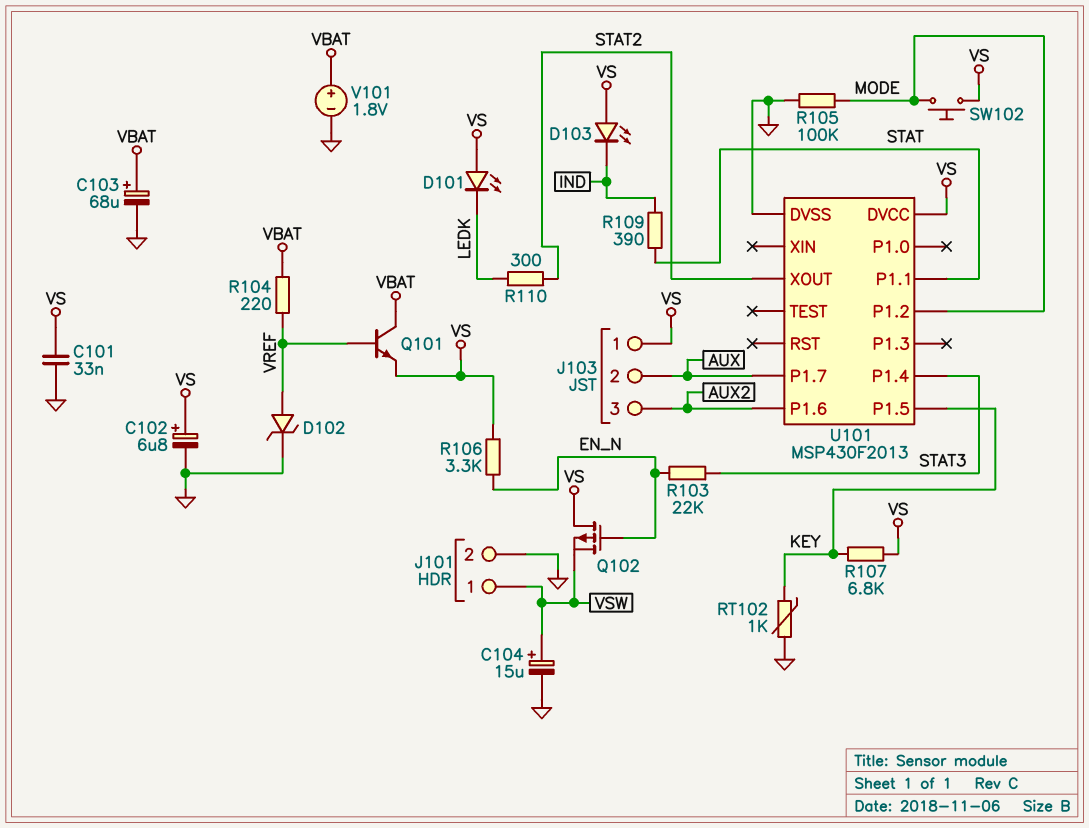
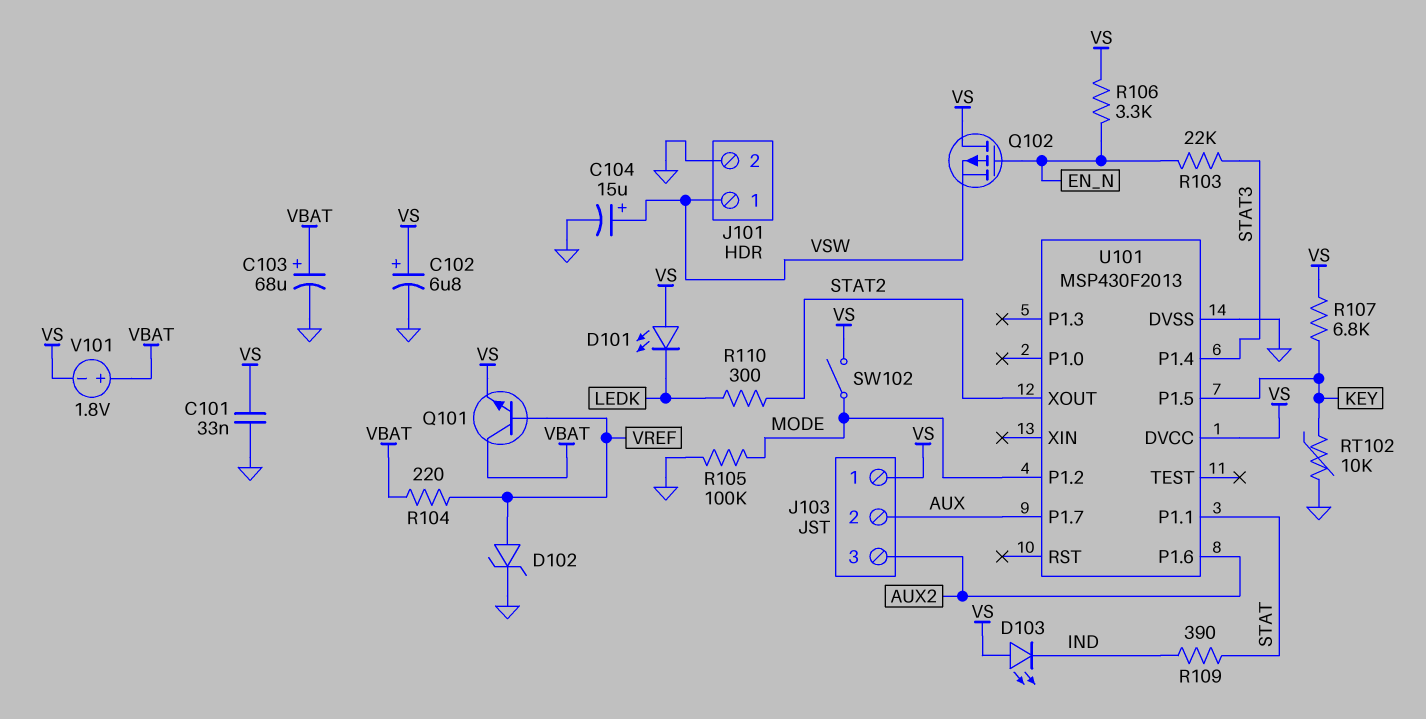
RT102: 1k (GND, KEY) -> 10k (GND, KEY)
SW102: button (MODE, VS) -> switch (MODE, VS)
V101: 1.8V (plus VBAT, minus GND) -> 1.8V (plus VBAT, minus VS)

